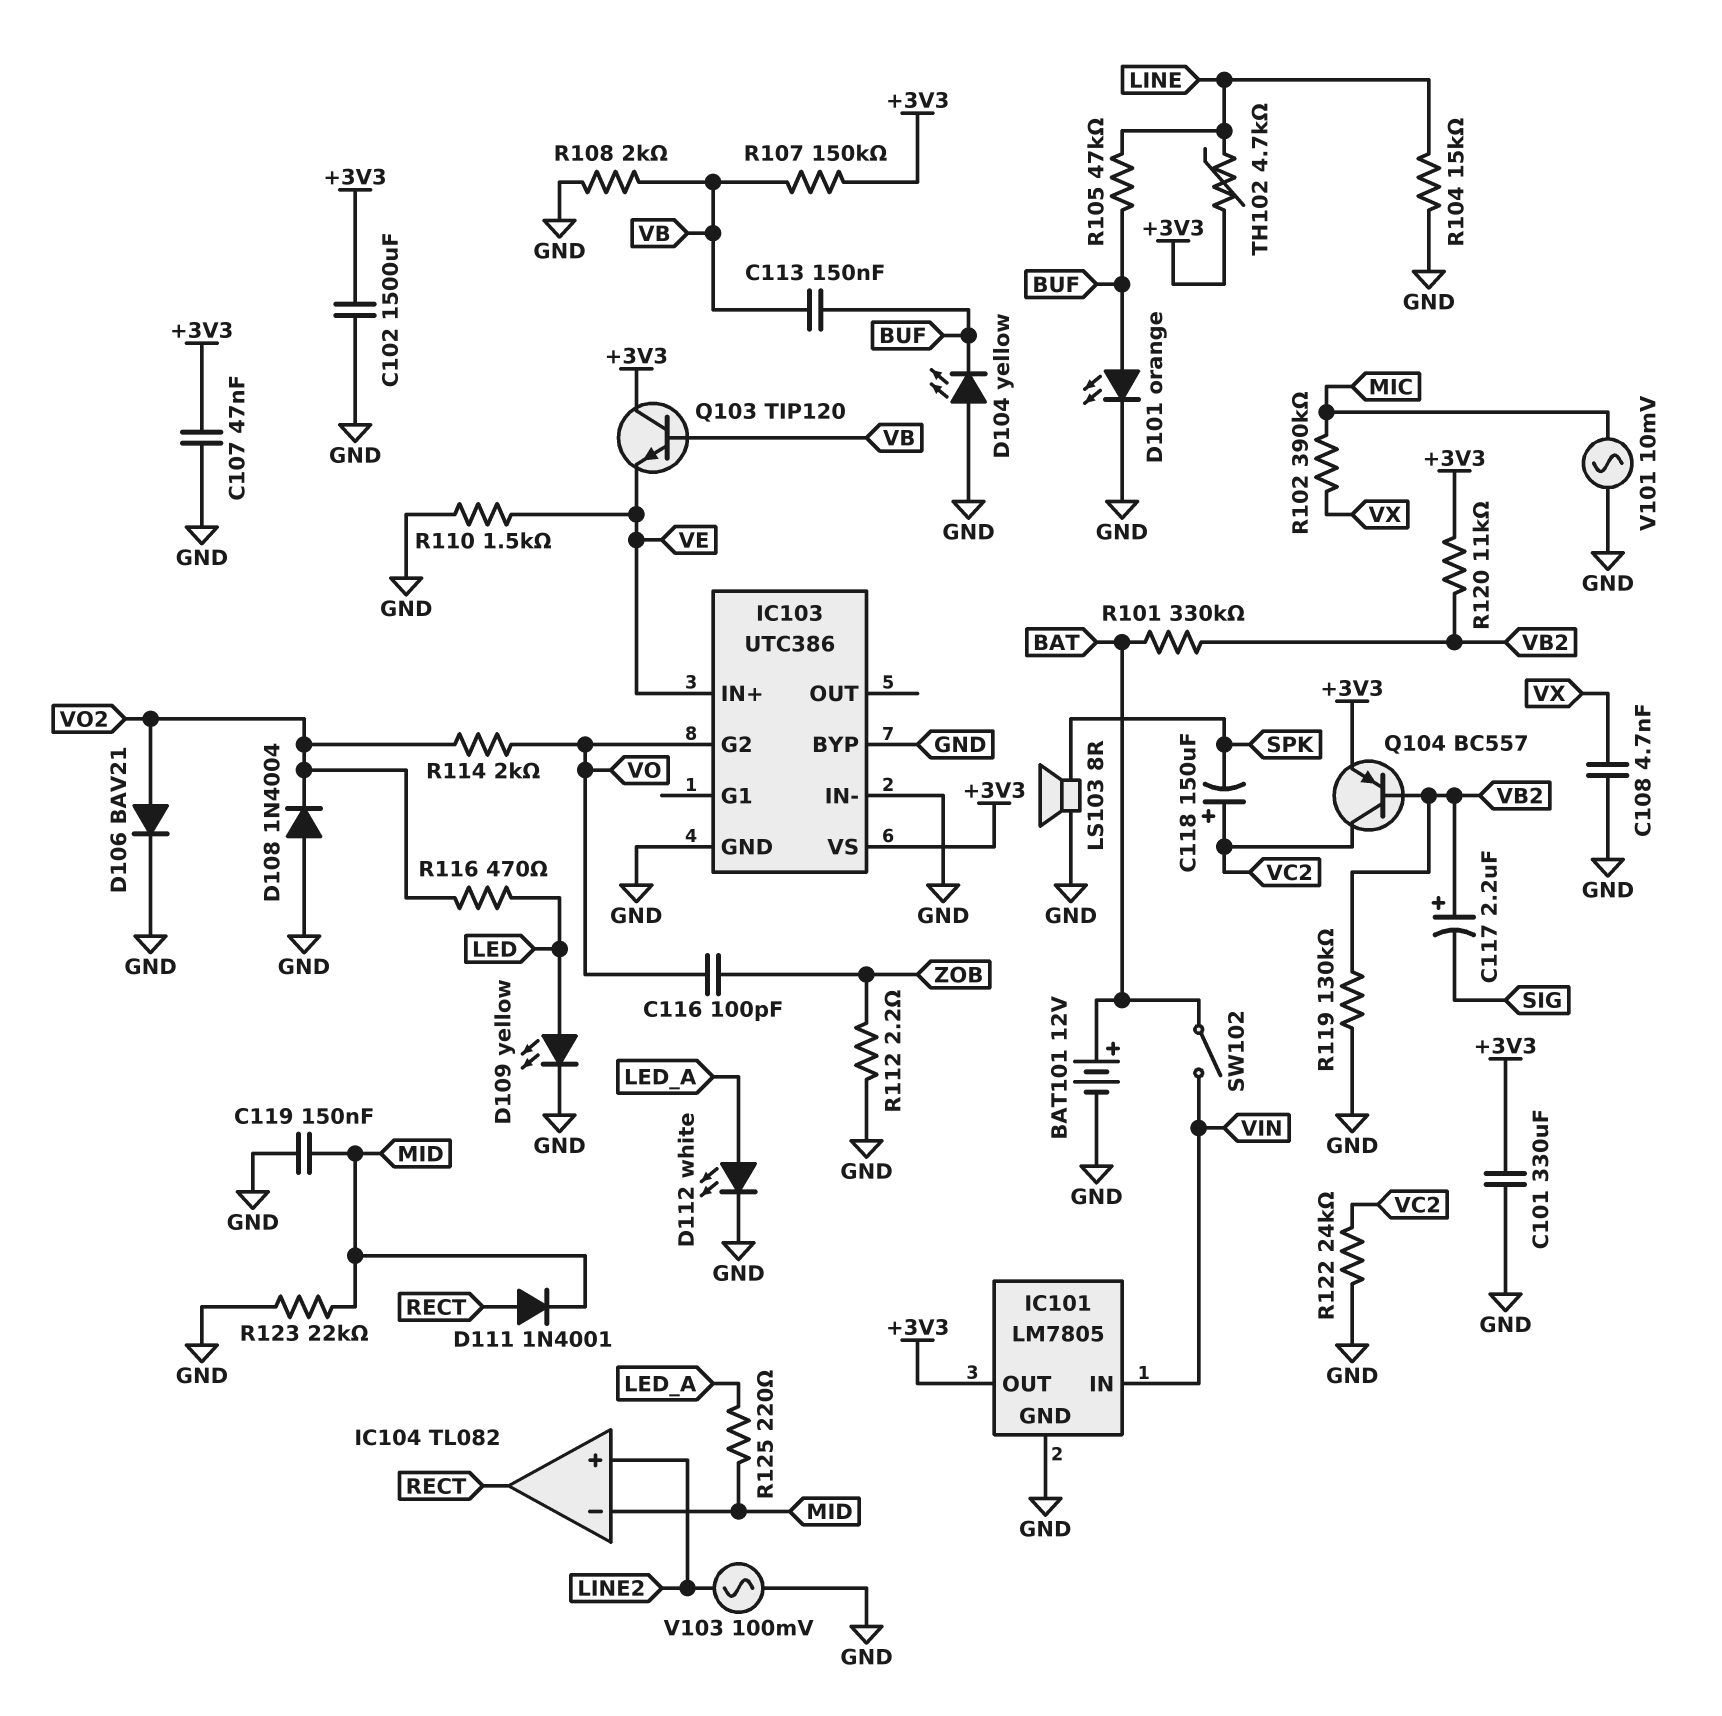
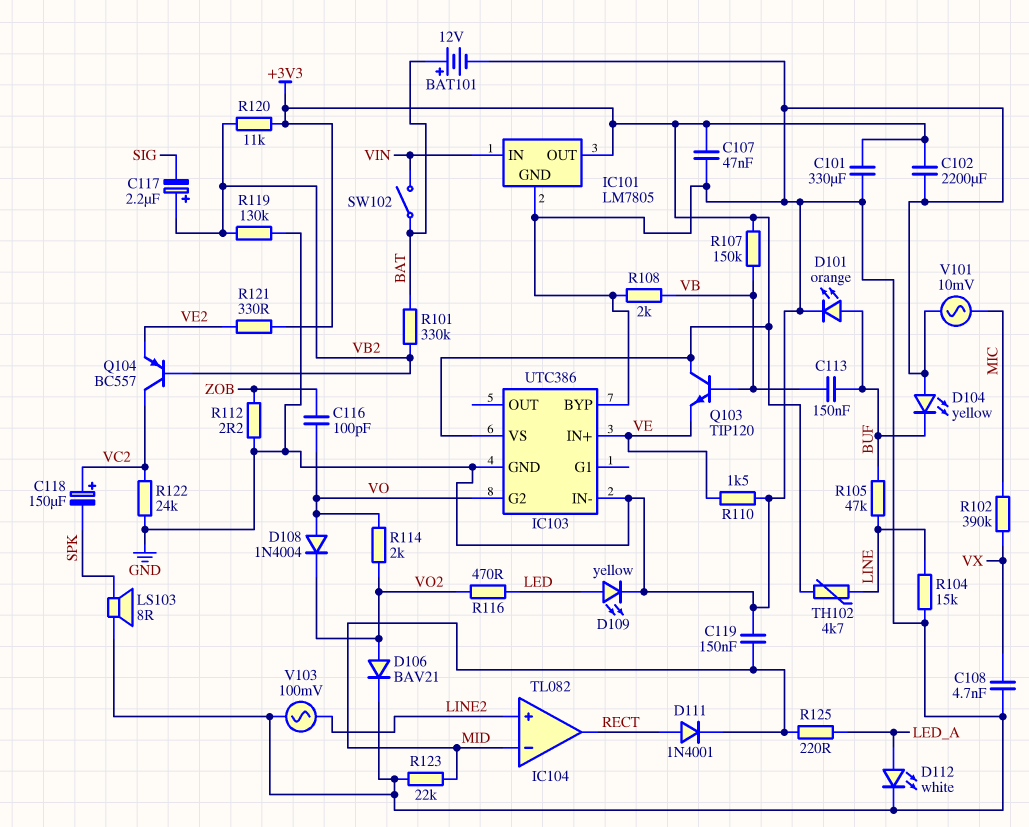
C102: 1500uF (+3V3, GND) -> 2200uF (+3V3, GND)
D108: diode 1N4004 (A GND, K VO2) -> diode 1N4004 (A VO, K VO2)
Q104: PNP BC557 (B VB2, C VC2, E +3V3) -> PNP BC557 (B VB2, C VC2, E VE2)
R121: none -> 330 (+3V3, VE2)

